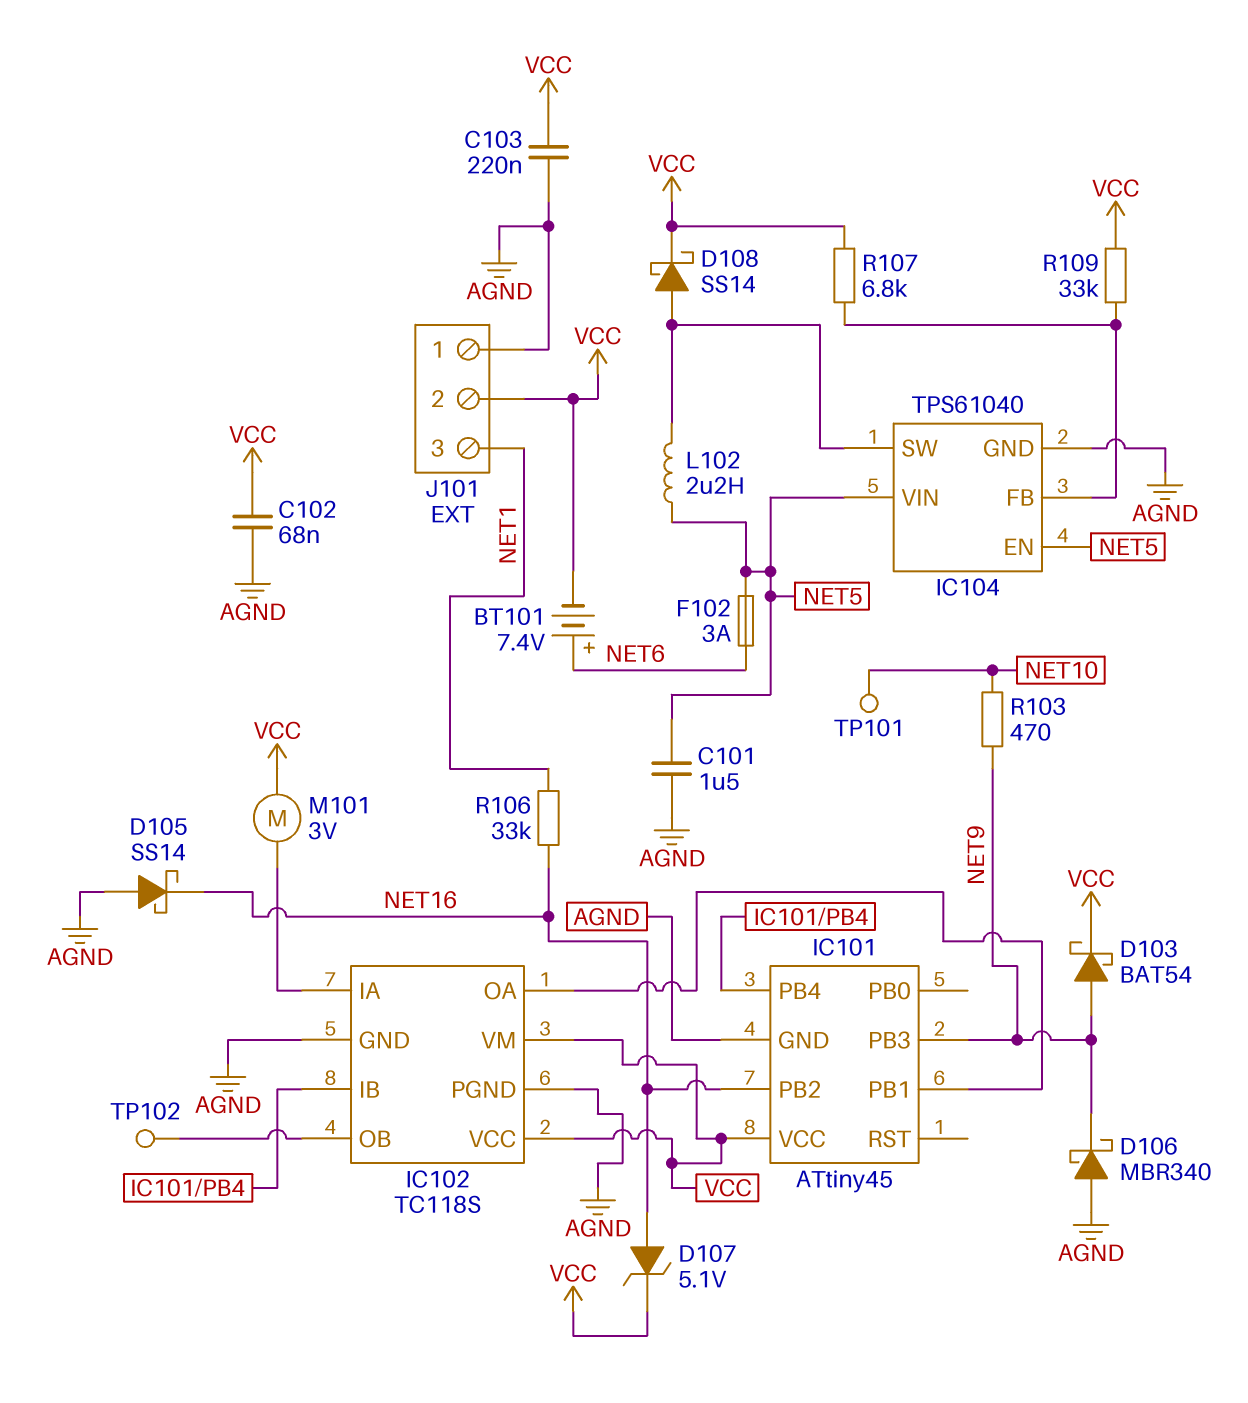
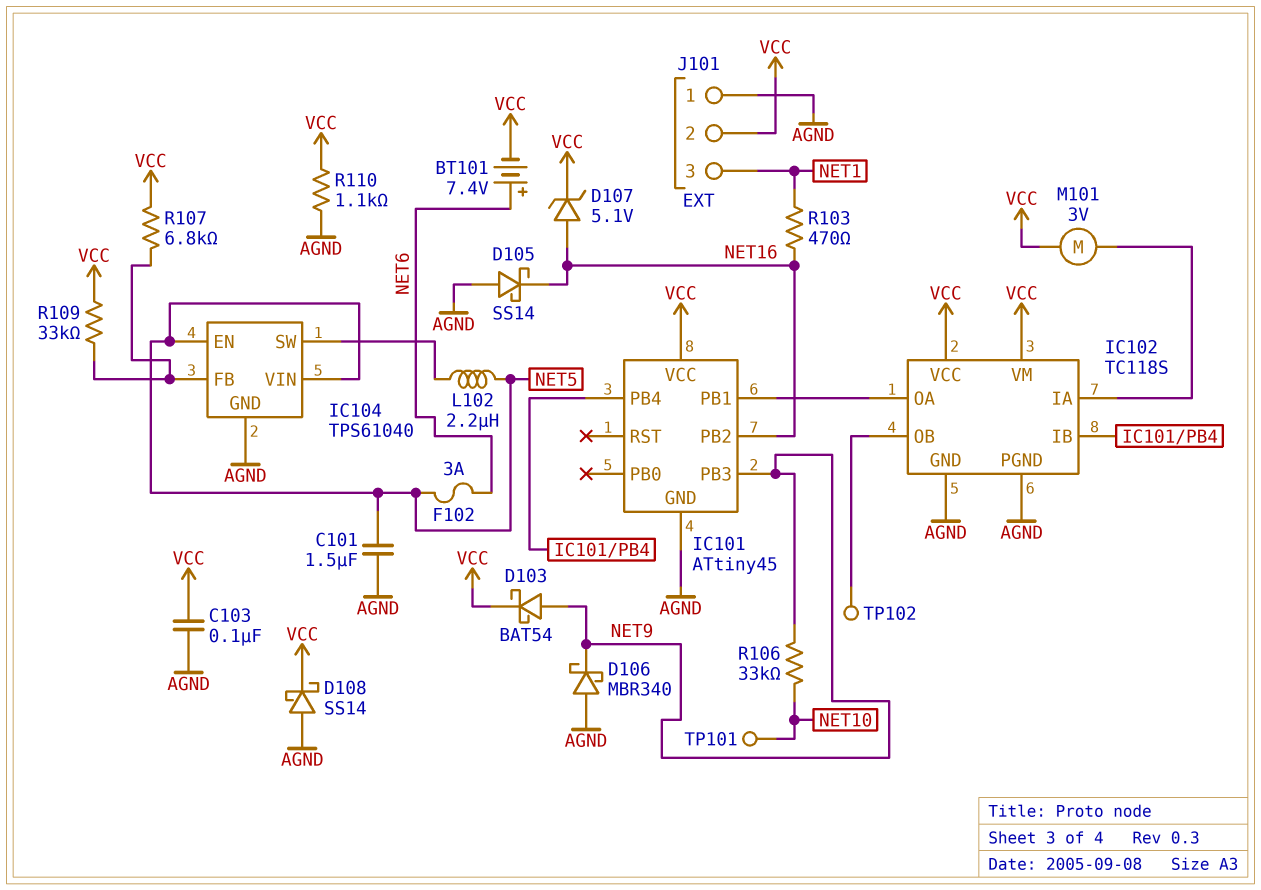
C102: 68nF (AGND, VCC) -> none
C103: 220nF (AGND, VCC) -> 100nF (AGND, VCC)
D108: schottky SS14 (A IC104/SW, K VCC) -> schottky SS14 (A AGND, K VCC)
R103: 470 (NET9, NET10) -> 470 (NET1, NET16)
R106: 33k (NET1, NET16) -> 33k (NET9, NET10)
R110: none -> 1.1k (AGND, VCC)

